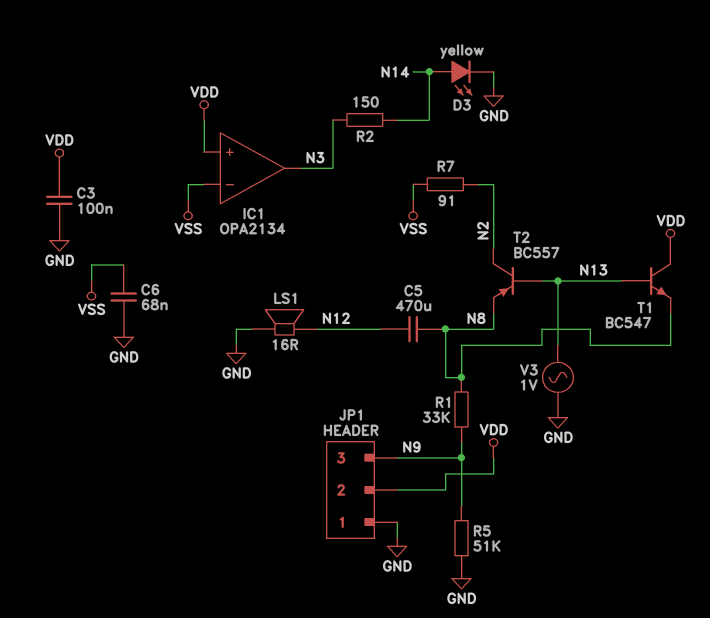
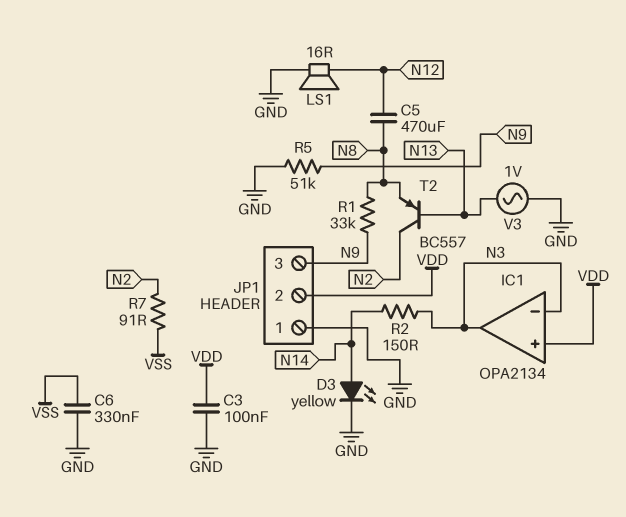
C6: 68nF (GND, VSS) -> 330nF (GND, VSS)
IC1 pin in-: VSS -> N3
T1: NPN BC547 (B N13, C VDD, E N8) -> none

